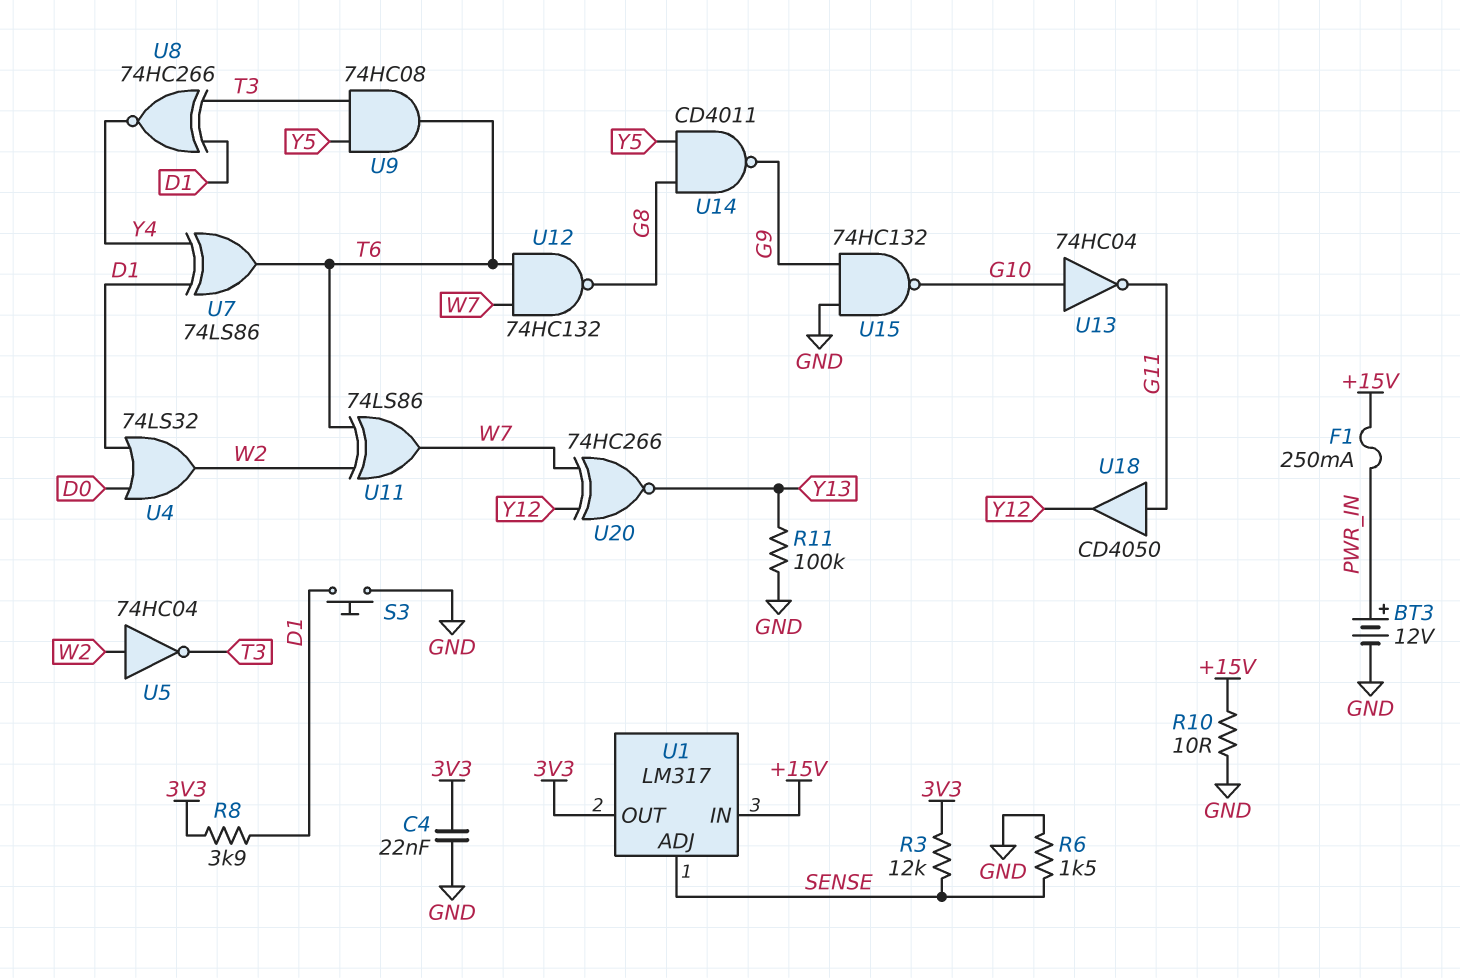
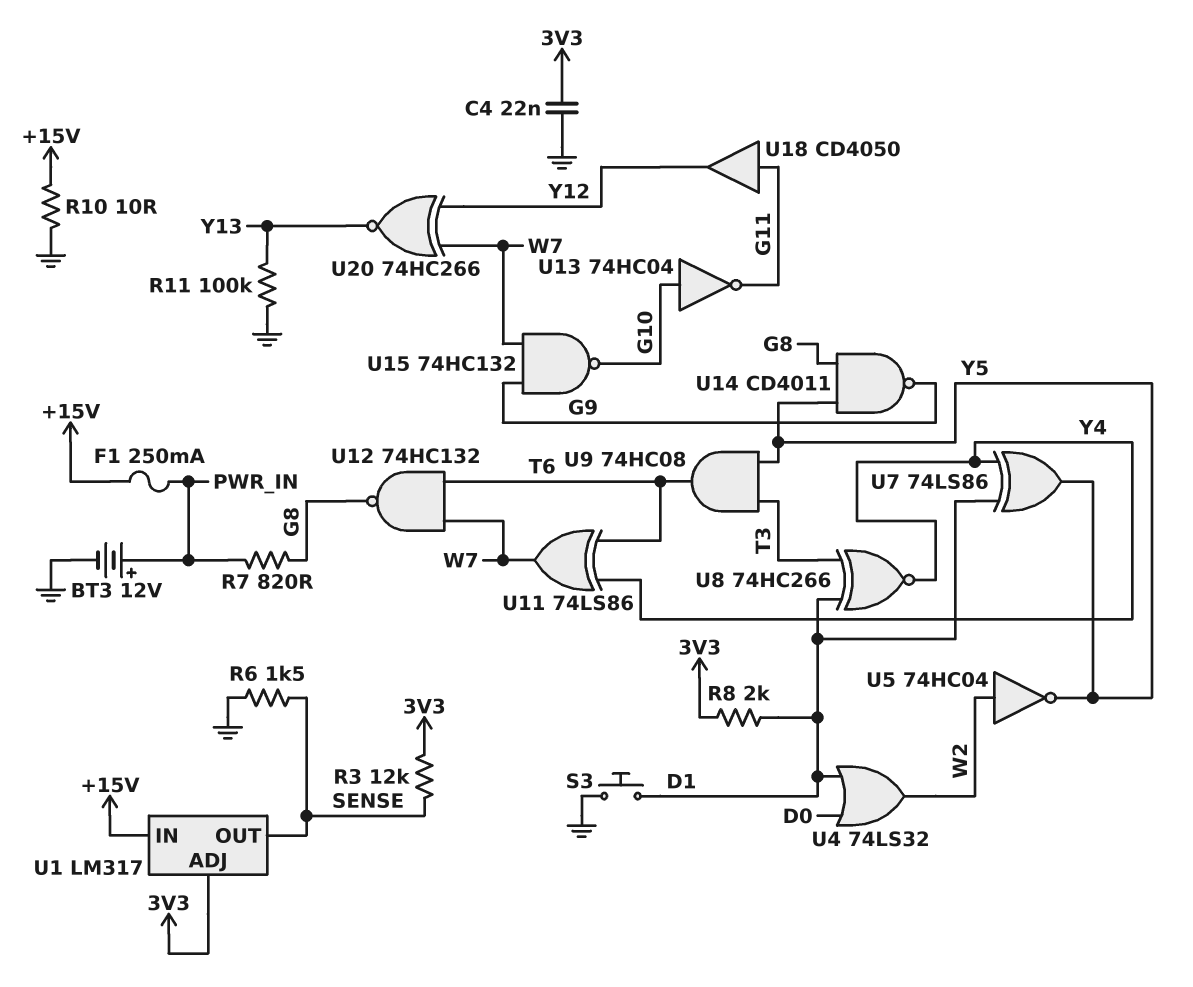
R7: none -> 820 (G8, PWR_IN)
R8: 3.9k (3V3, D1) -> 2k (3V3, D1)
U1 pin ADJ: SENSE -> 3V3
U1 pin OUT: 3V3 -> SENSE
U5: NOT 74HC04 (in W2, out T3) -> NOT 74HC04 (in W2, out Y5)
U7: XOR 74LS86 (in D1, in Y4, out T6) -> XOR 74LS86 (in D1, in Y4, out Y5)
U11: XOR 74LS86 (in T6, in W2, out W7) -> XOR 74LS86 (in T6, in Y4, out W7)
U15: NAND 74HC132 (in G9, in GND, out G10) -> NAND 74HC132 (in G9, in W7, out G10)

